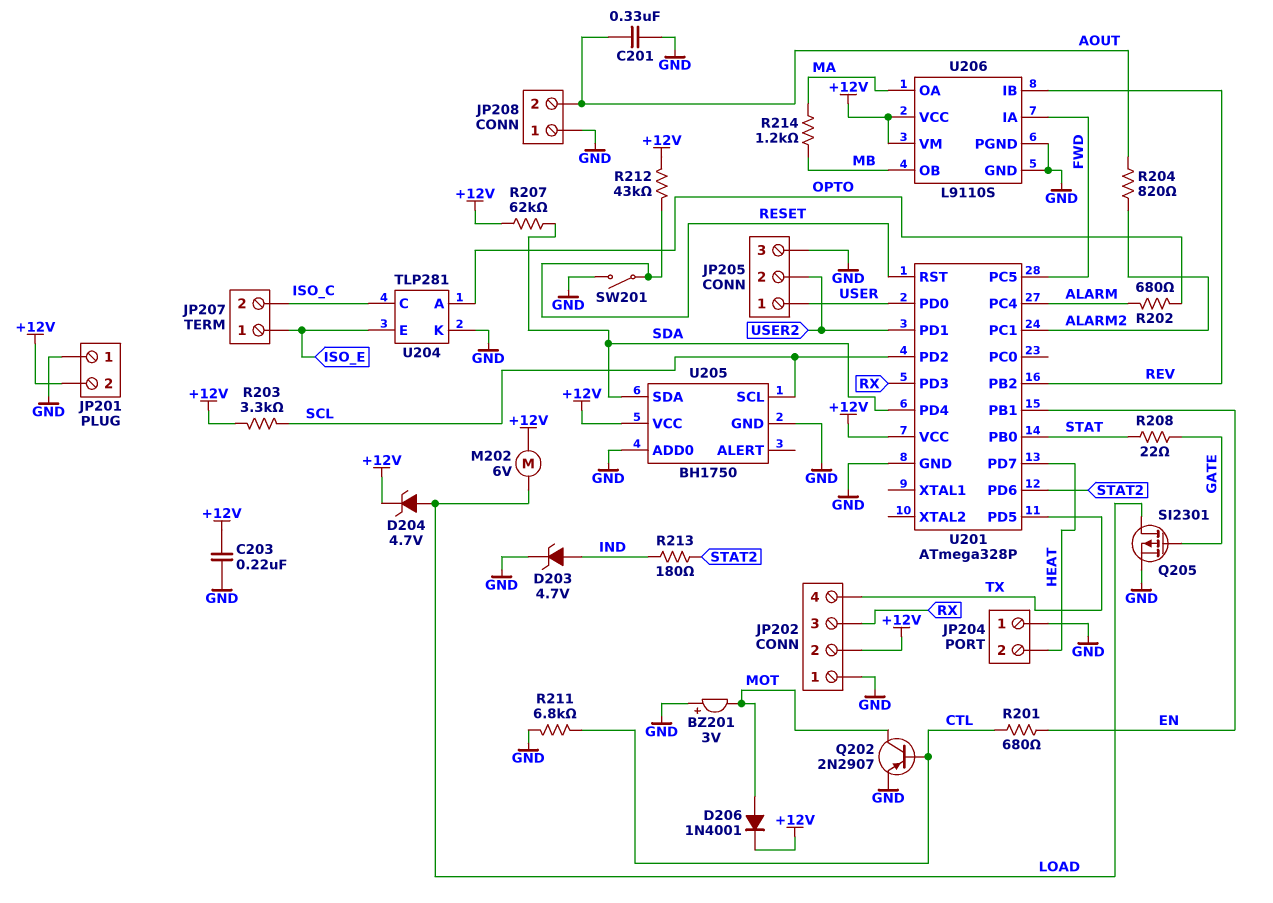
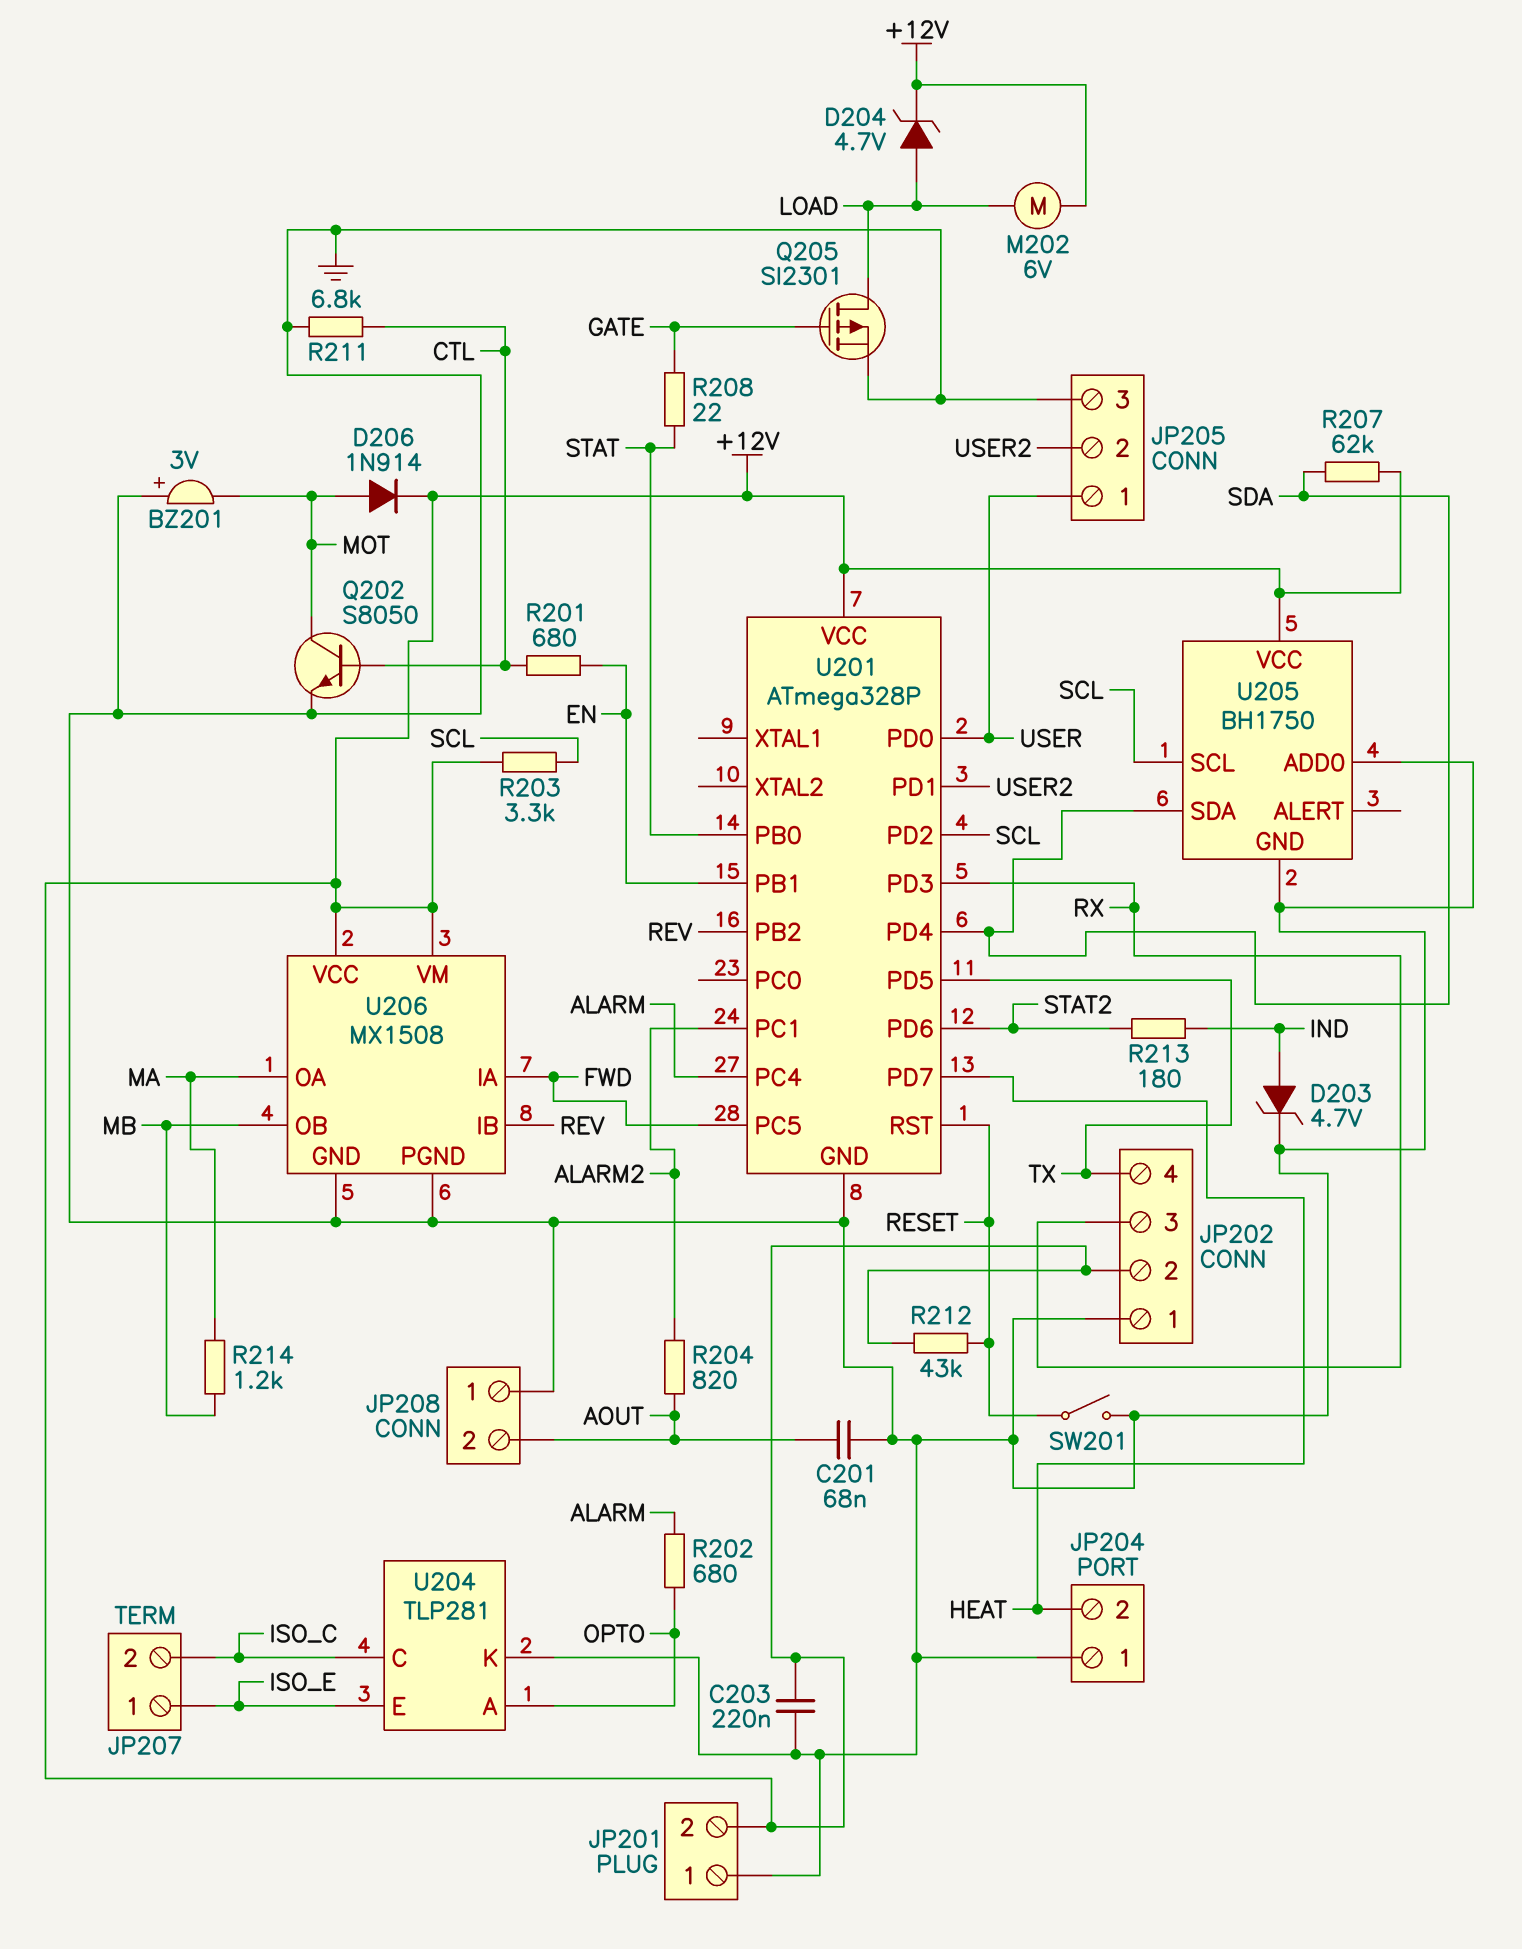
C201: 330nF (AOUT, GND) -> 68nF (AOUT, GND)
D206: diode 1N4001 (A MOT, K +12V) -> diode 1N914 (A MOT, K +12V)
Q202: PNP 2N2907 (B CTL, C MOT, E GND) -> NPN S8050 (B CTL, C MOT, E GND)
U206: L9110S -> MX1508

